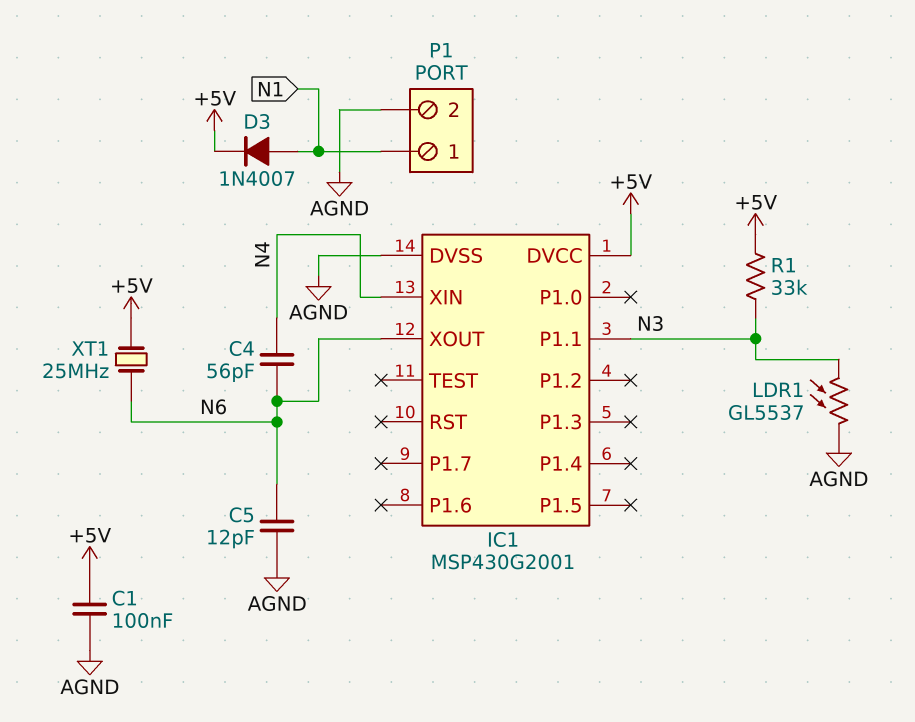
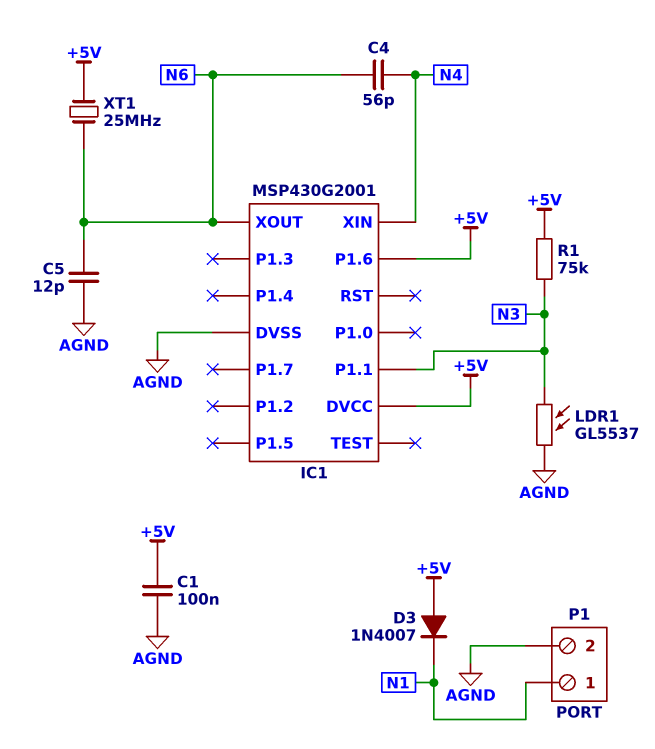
D3: diode 1N4007 (A N1, K +5V) -> diode 1N4007 (A +5V, K N1)
IC1 pin P1.6: none -> +5V
R1: 33k (+5V, N3) -> 75k (+5V, N3)

